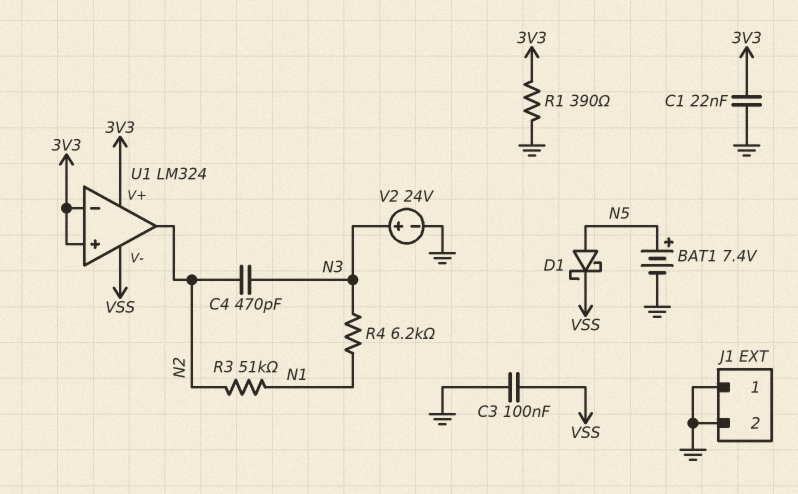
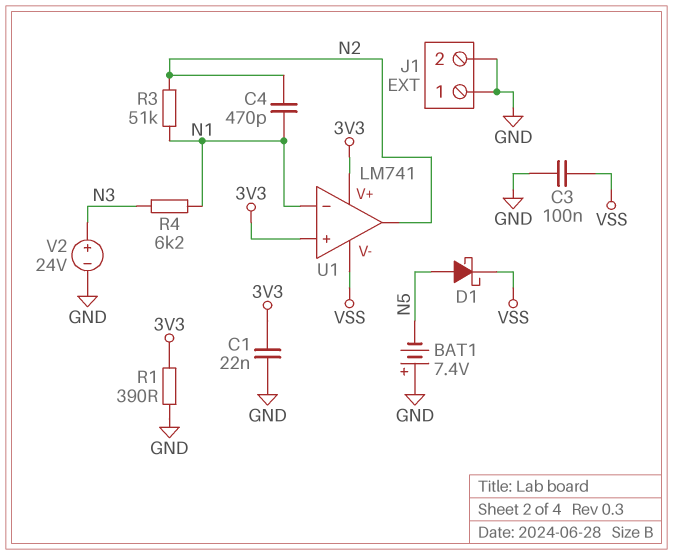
BAT1: 7.4V (plus N5, minus GND) -> 7.4V (plus GND, minus N5)
C4: 470pF (N2, N3) -> 470pF (N1, N2)
U1: LM324 -> LM741
U1 pin in-: 3V3 -> N1

